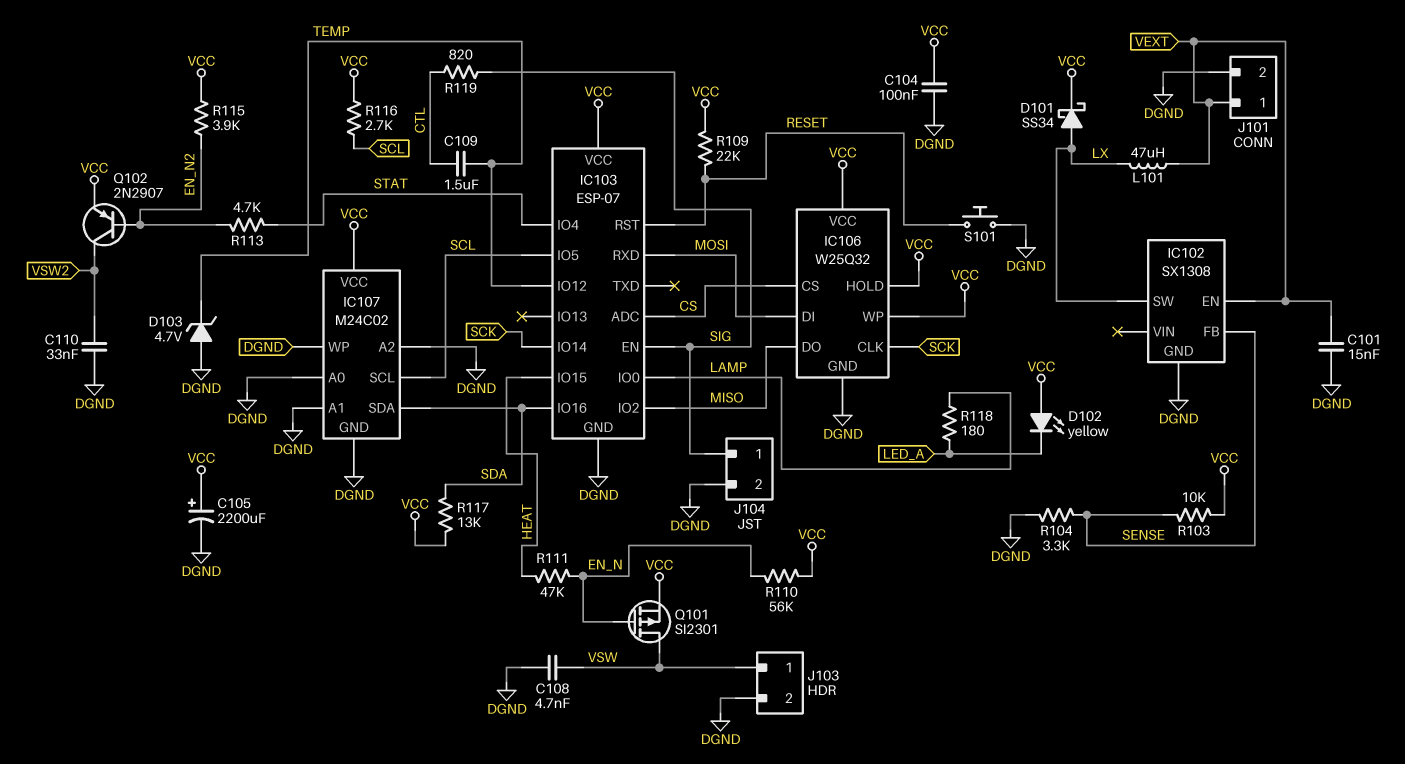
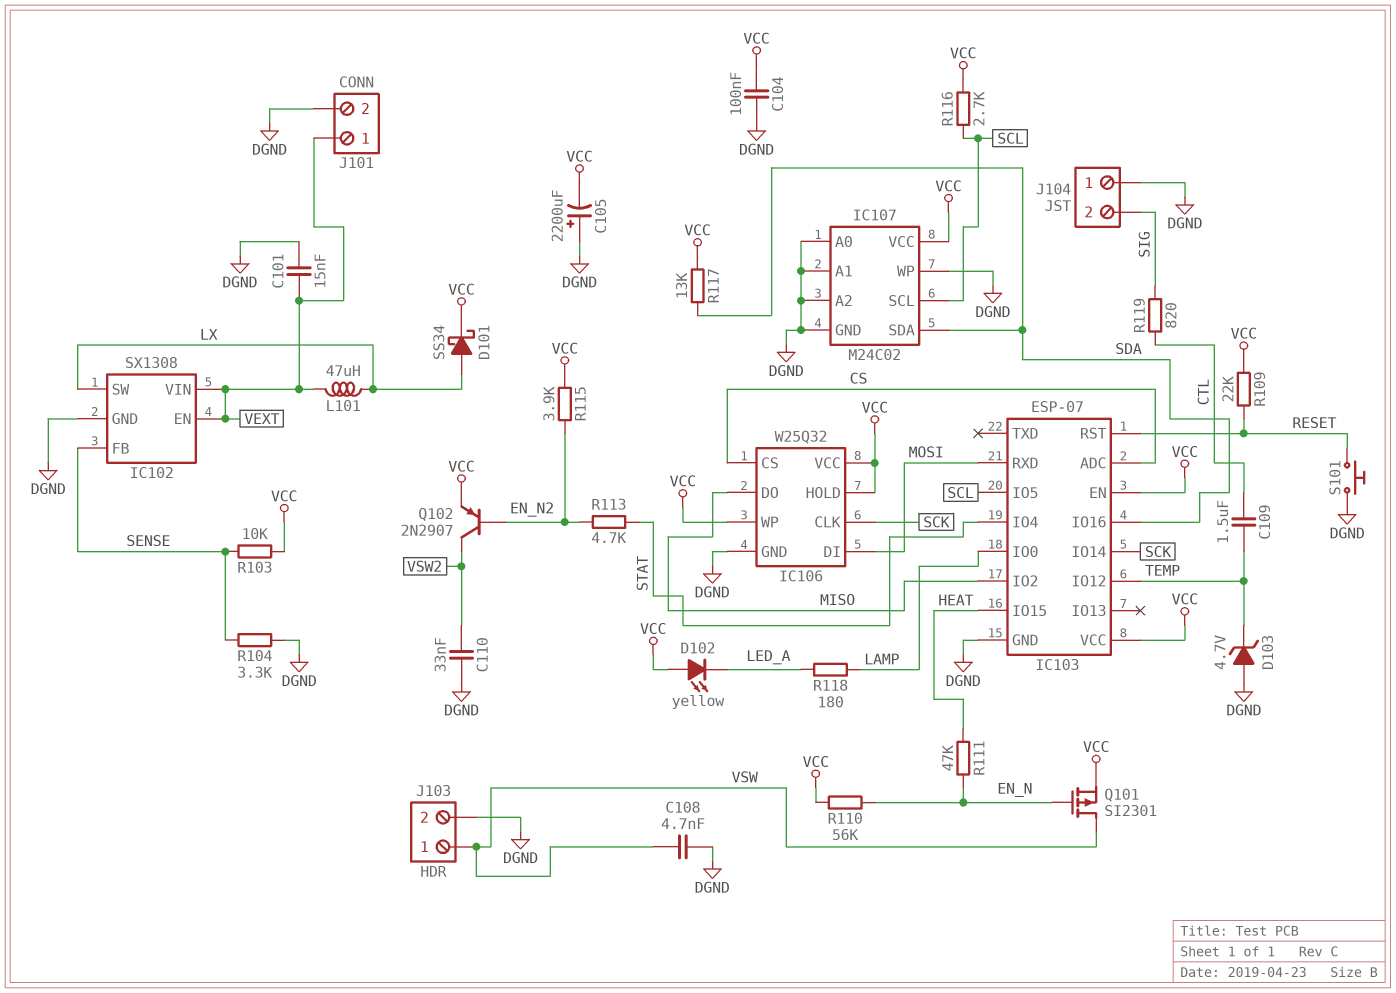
C105: 2200uF (plus VCC, minus DGND) -> 2200uF (plus DGND, minus VCC)
IC102 pin VIN: none -> VEXT
IC103 pin EN: SIG -> VCC
J104 pin 1: SIG -> DGND
J104 pin 2: DGND -> SIG

